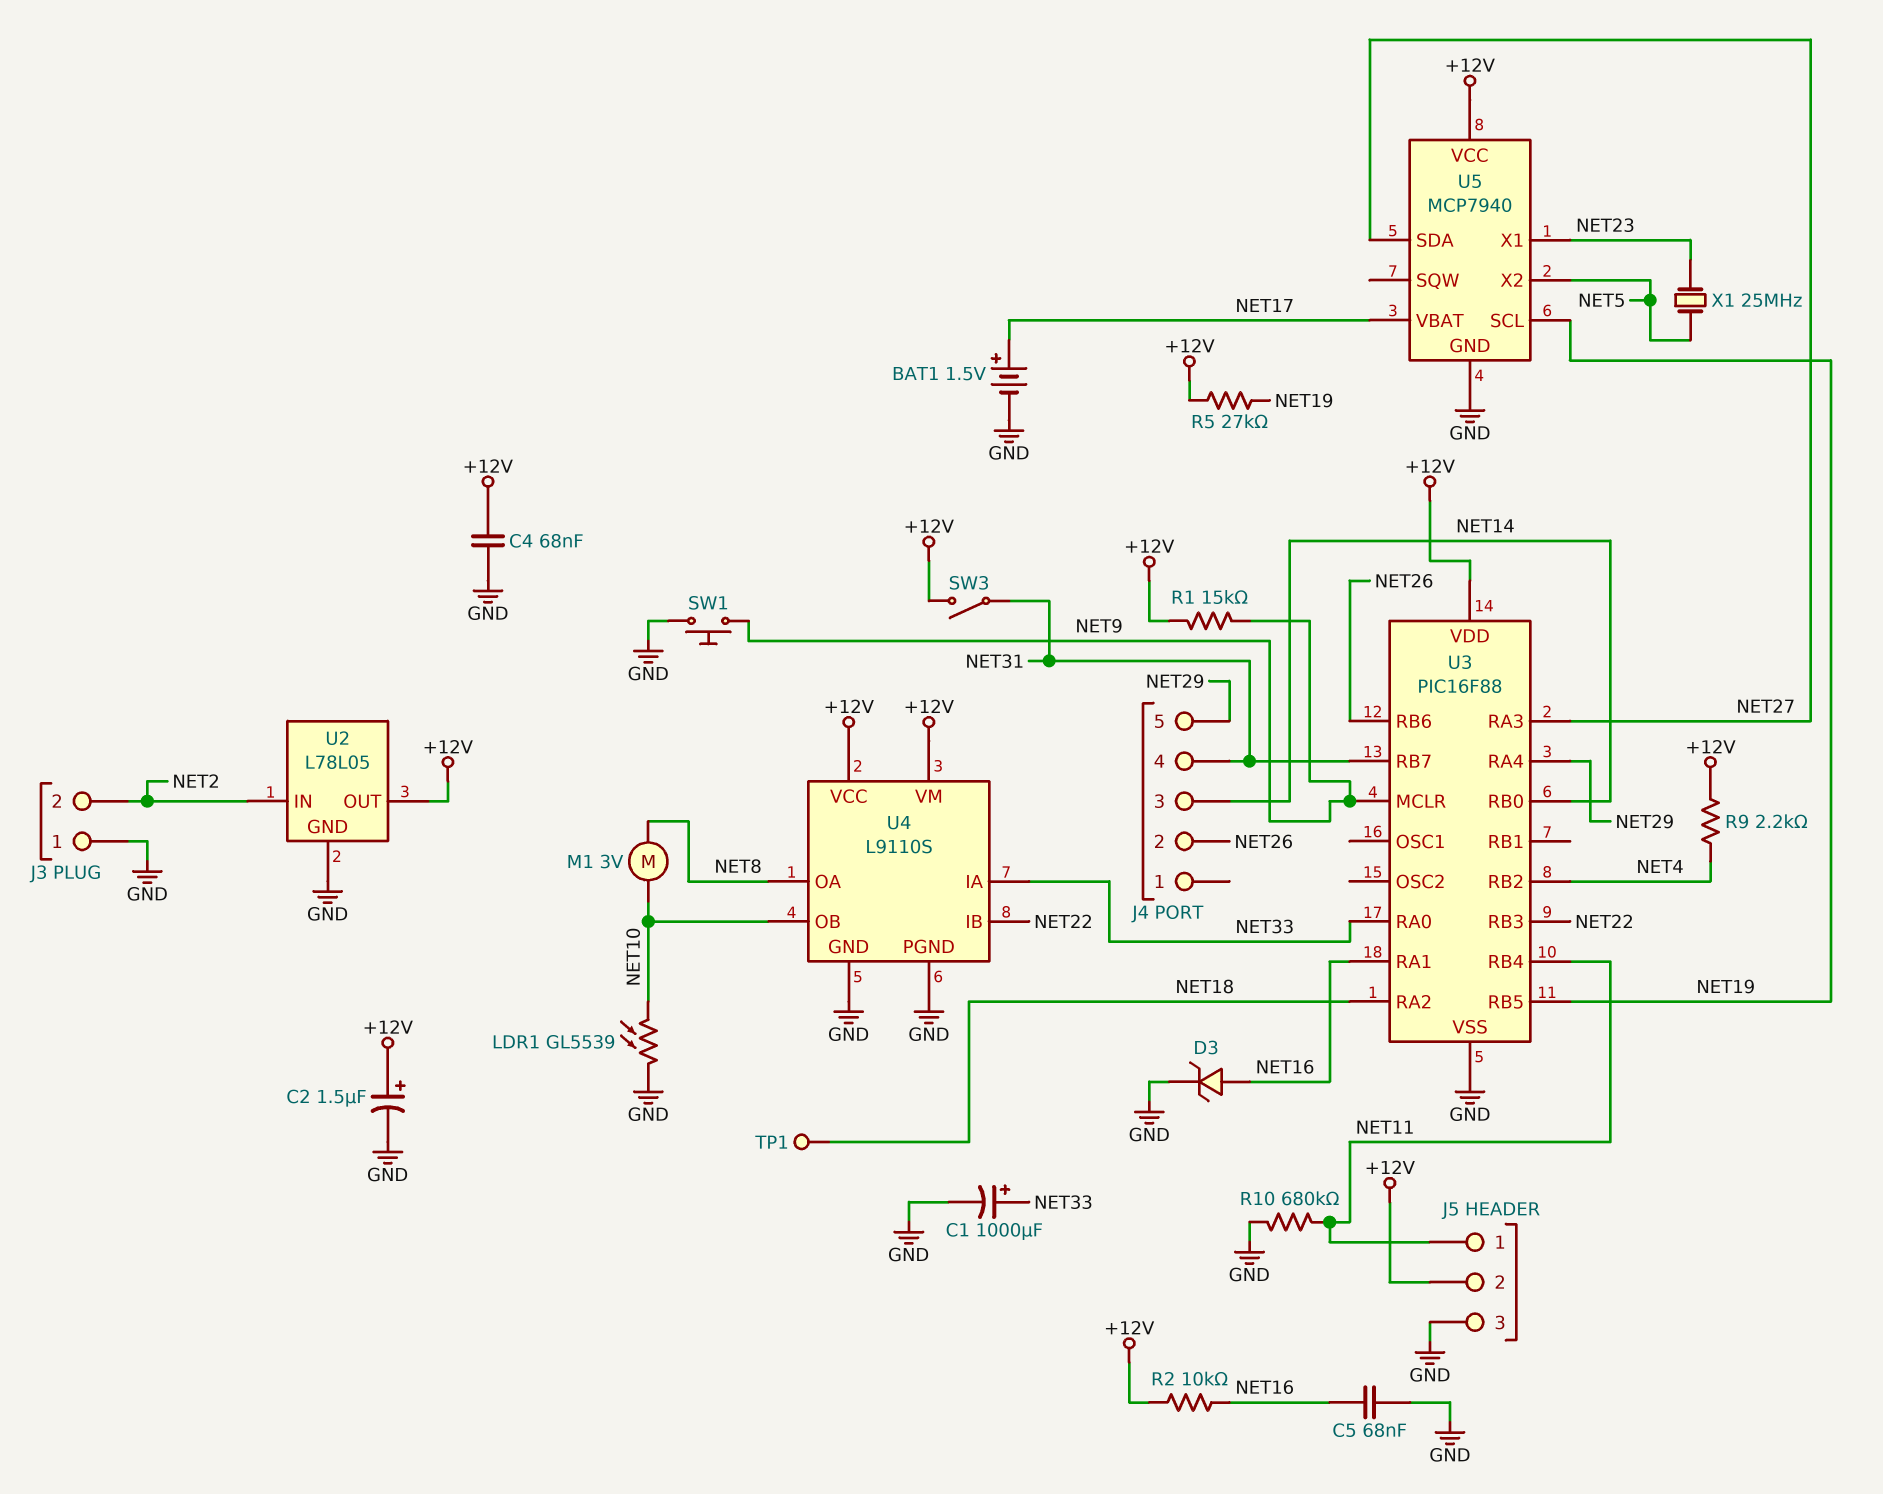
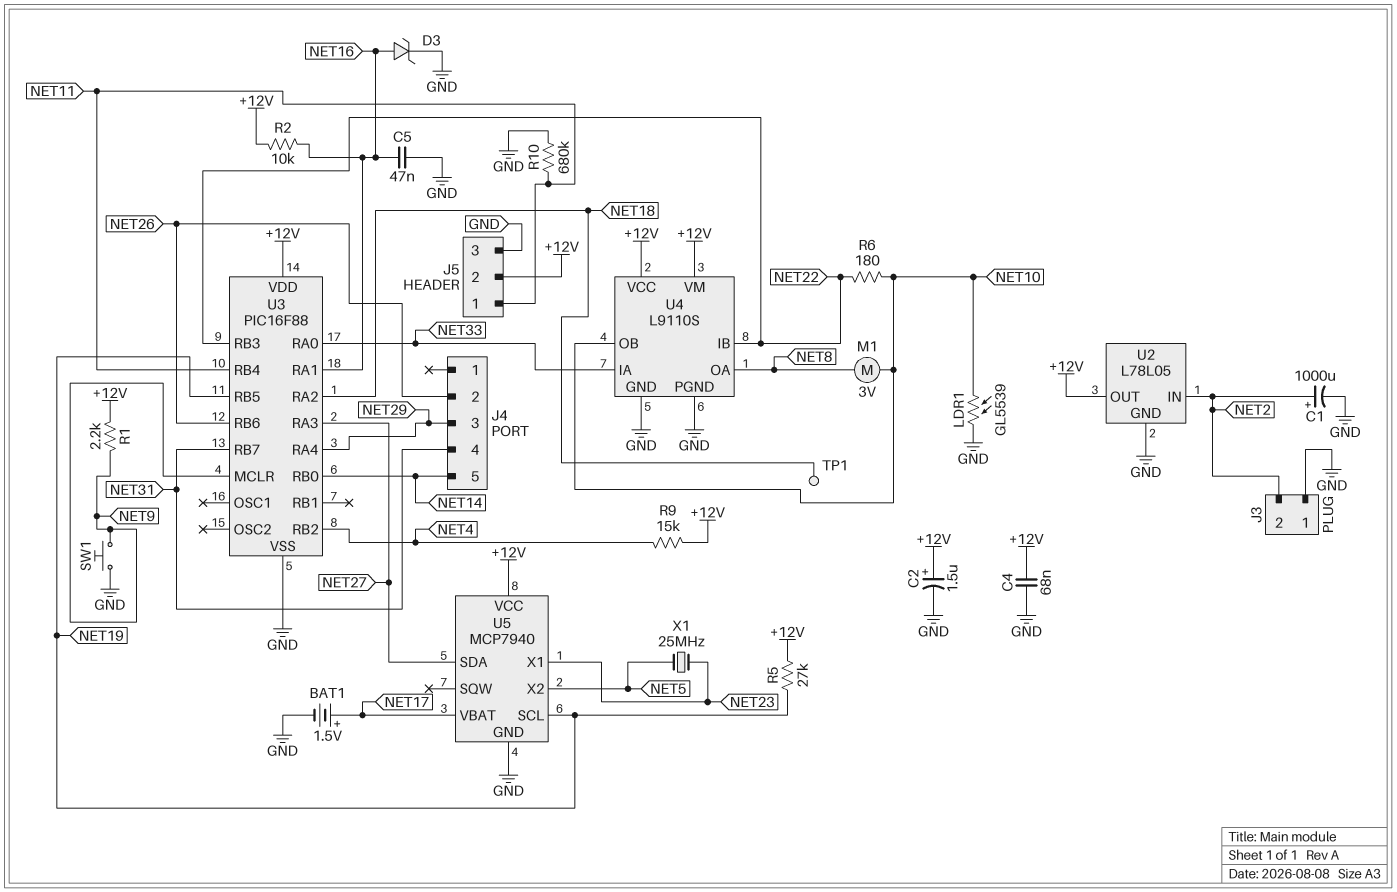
C1: 1000uF (plus NET33, minus GND) -> 1000uF (plus NET2, minus GND)
C5: 68nF (GND, NET16) -> 47nF (GND, NET16)
J4 pin 3: NET14 -> NET29
J4 pin 5: NET29 -> NET14
R1: 15k (+12V, NET9) -> 2.2k (+12V, NET9)
R6: none -> 180 (NET10, NET22)
R9: 2.2k (+12V, NET4) -> 15k (+12V, NET4)
SW3: switch (+12V, NET31) -> none

